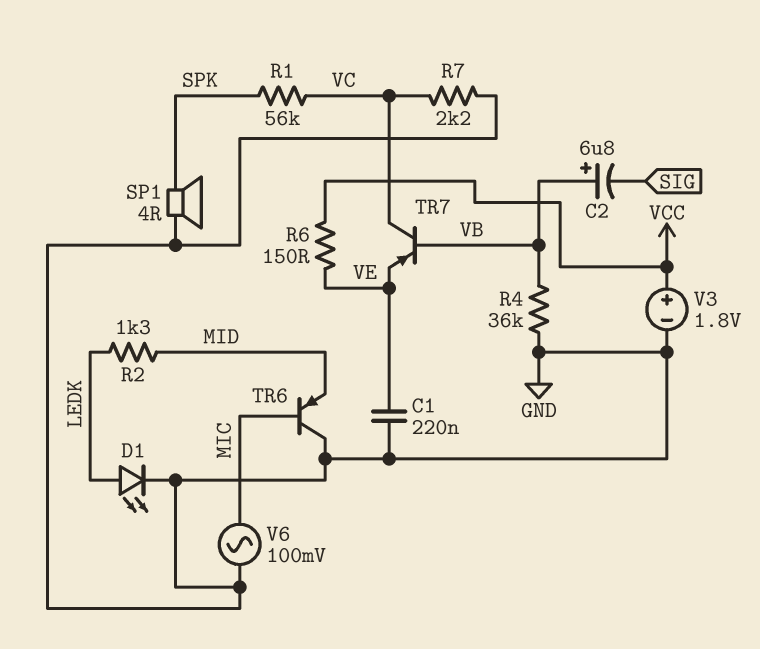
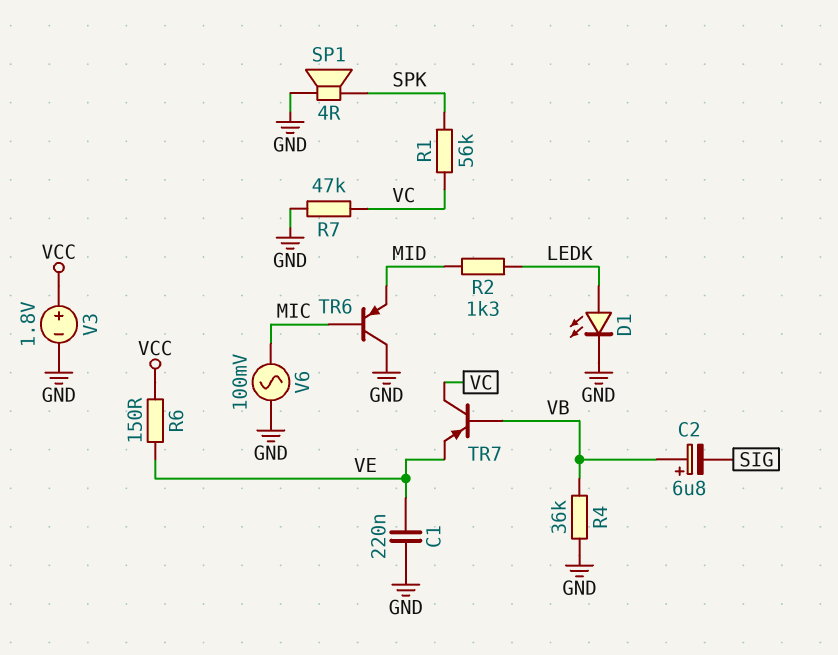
R7: 2.2k (GND, VC) -> 47k (GND, VC)

